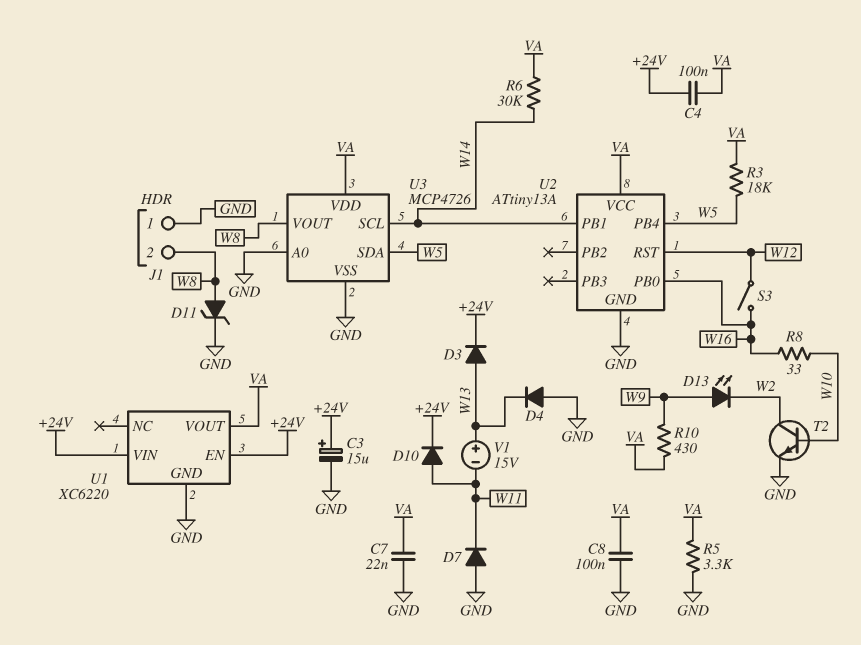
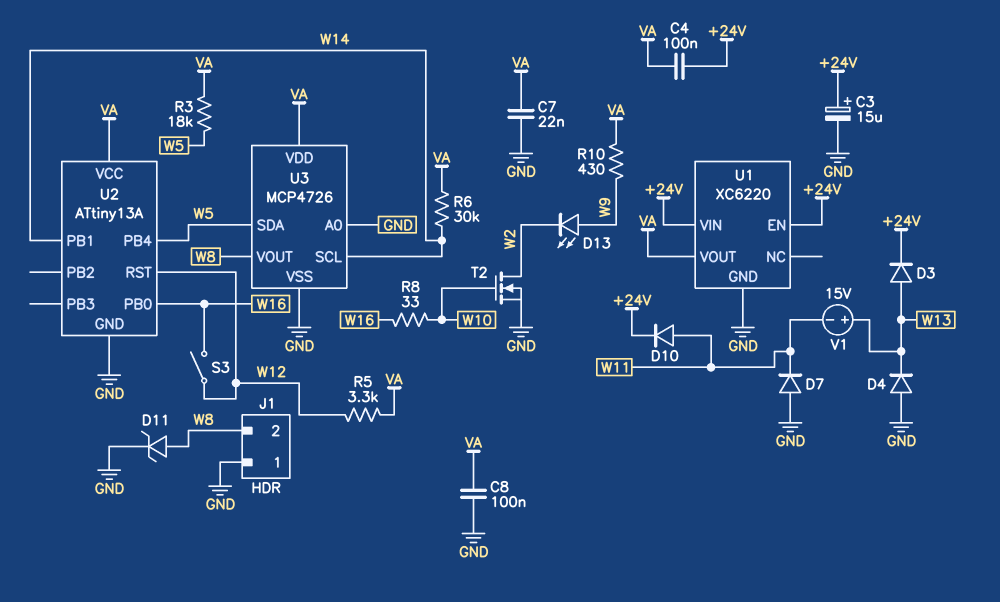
R5: 3.3k (GND, VA) -> 3.3k (VA, W12)
T2: NPN (B W10, C W2, E GND) -> NMOS (G W10, D W2, S GND)

